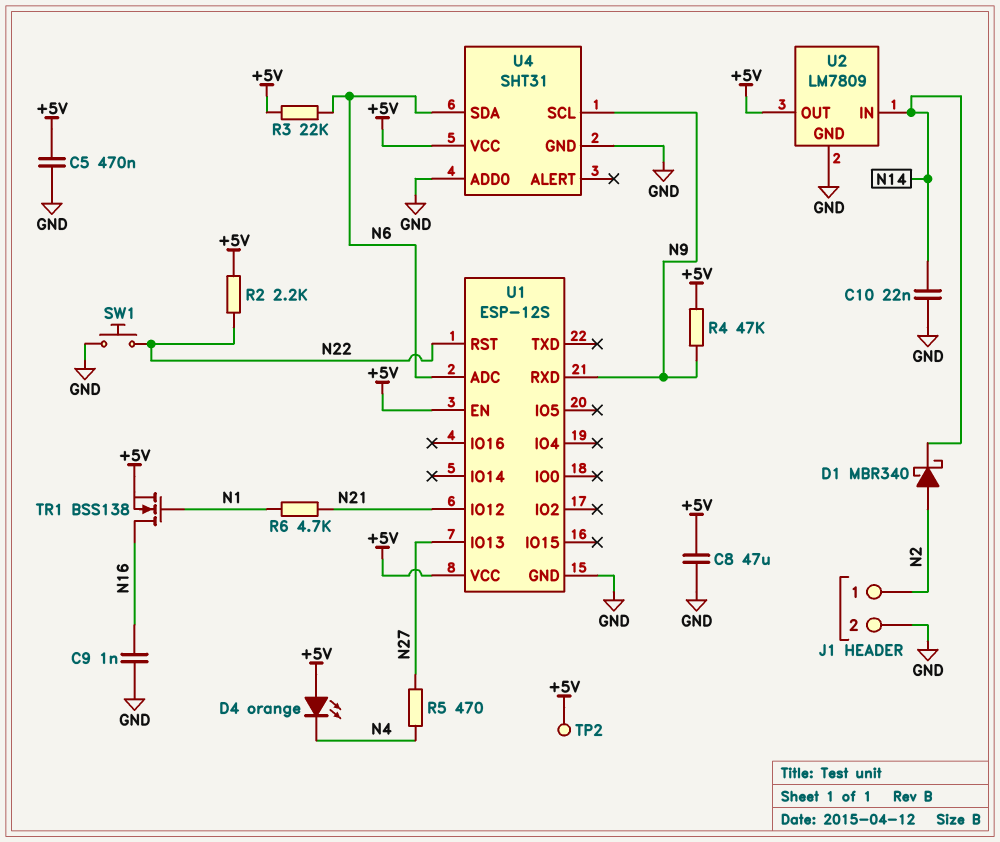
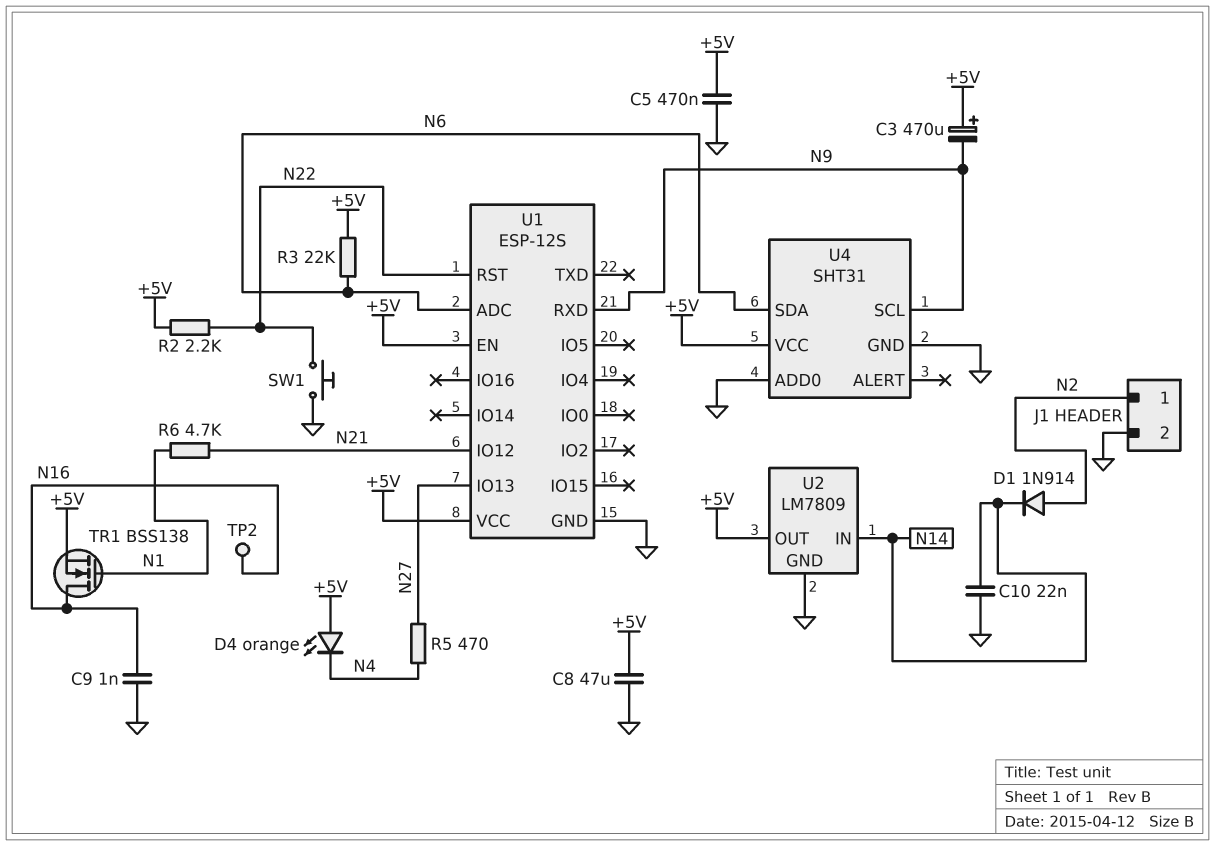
C3: none -> 470uF (plus +5V, minus N9)
D1: schottky MBR340 (A N2, K N14) -> diode 1N914 (A N2, K N14)
R4: 47k (+5V, N9) -> none
TP2: test point (+5V) -> test point (N16)

